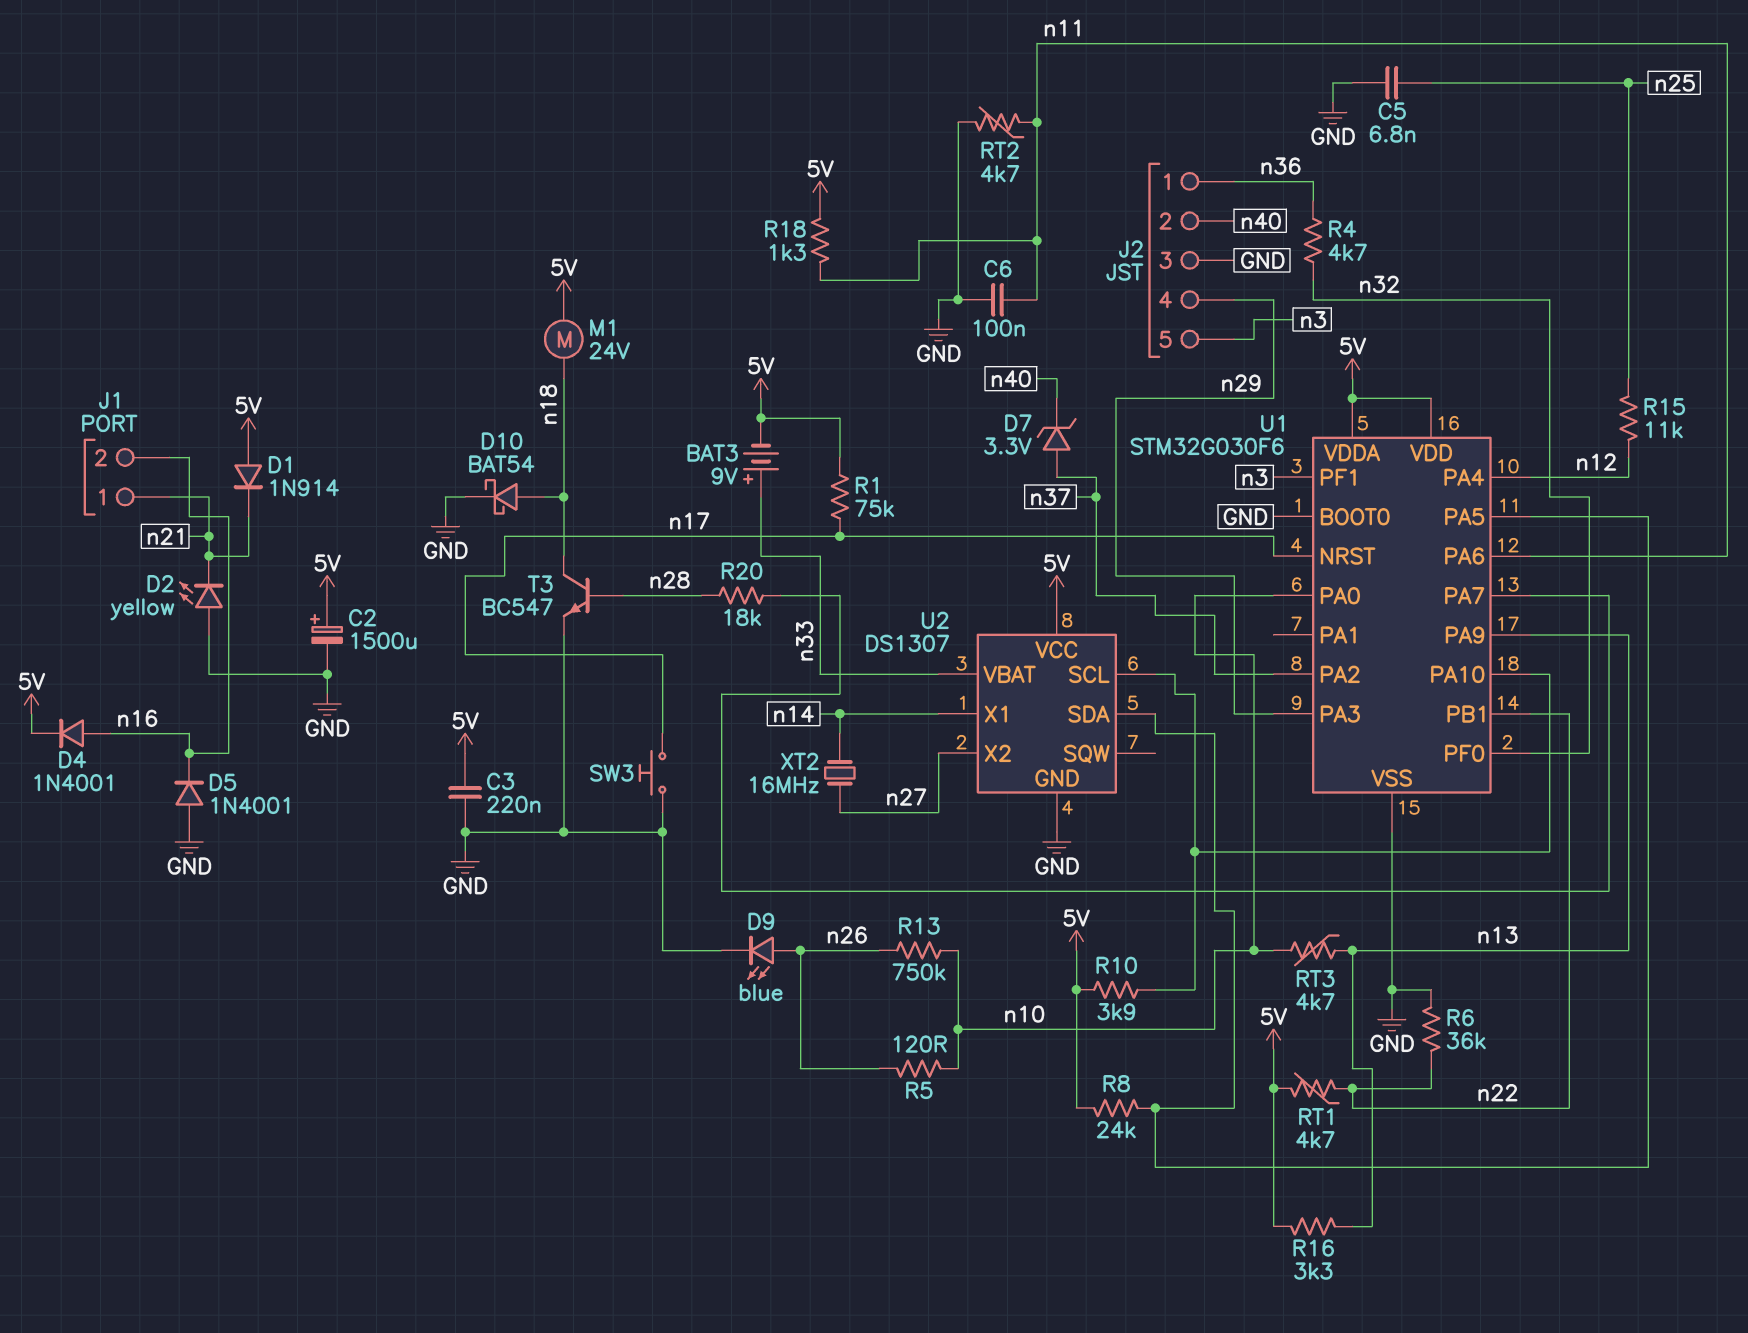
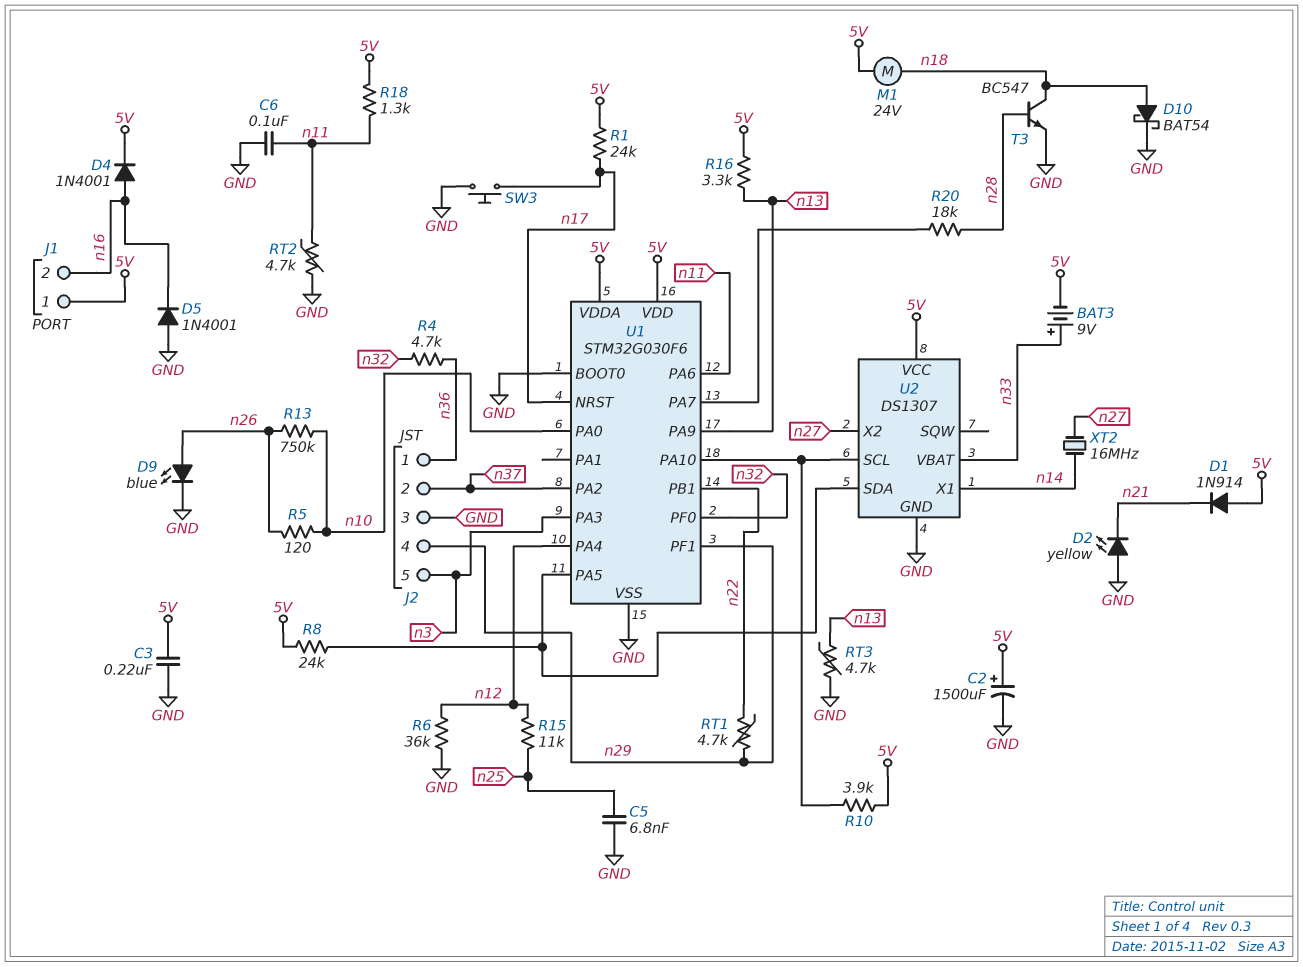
D7: zener 3.3V (A n37, K n40) -> none
J1 pin 1: n21 -> 5V
J2 pin 2: n40 -> n37
R1: 75k (5V, n17) -> 24k (5V, n17)
R6: 36k (GND, n22) -> 36k (GND, n12)
RT1: 4.7k (5V, n22) -> 4.7k (n22, n29)
RT3: 4.7k (n10, n13) -> 4.7k (GND, n13)
U1 pin PA3: n29 -> n3
U1 pin PF1: n3 -> n29

